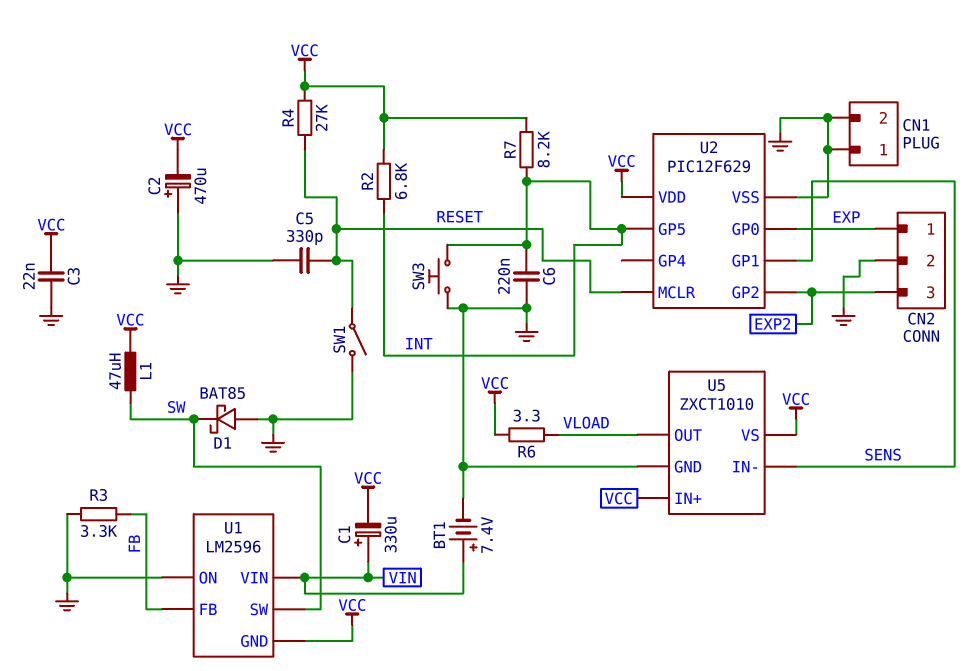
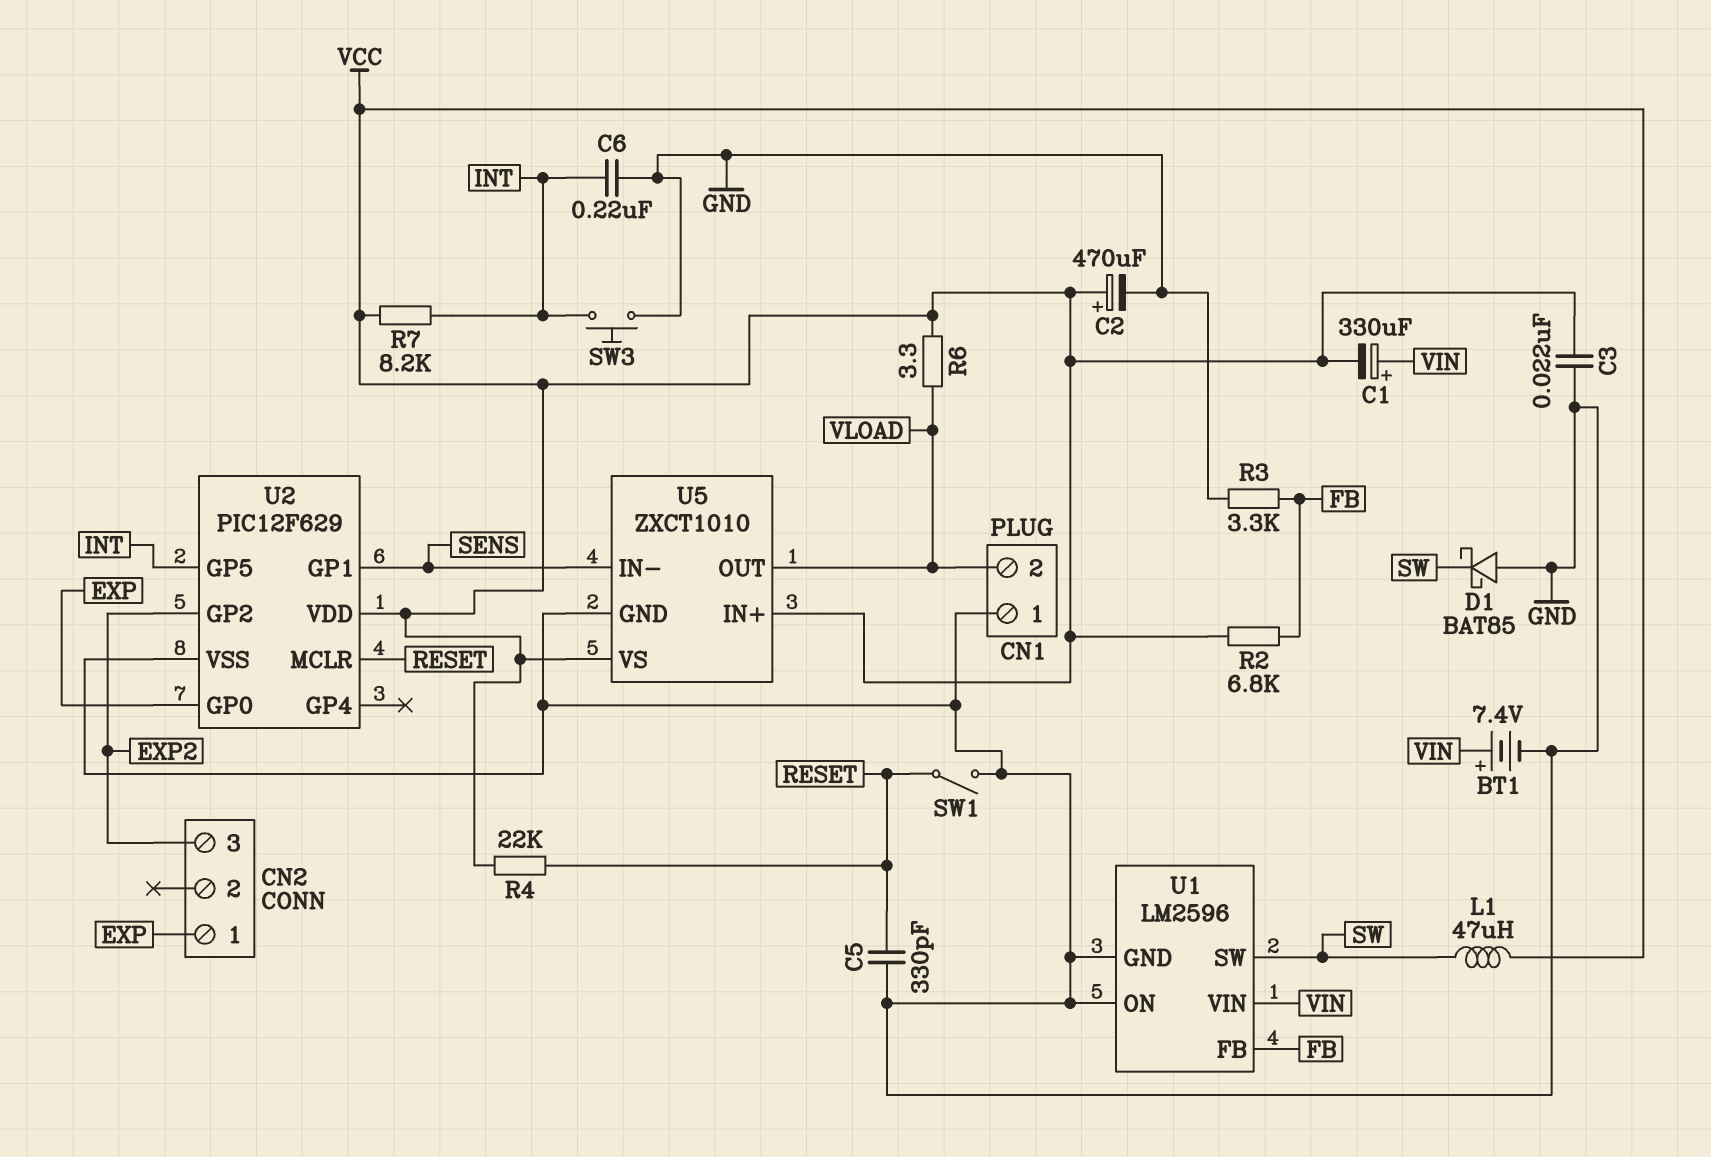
C2: 470uF (plus GND, minus VCC) -> 470uF (plus VCC, minus GND)
CN1 pin 2: GND -> VLOAD
CN2 pin 2: GND -> none
R2: 6.8k (INT, VCC) -> 6.8k (FB, VCC)
R4: 27k (RESET, VCC) -> 22k (RESET, VCC)
U1 pin GND: VCC -> GND

